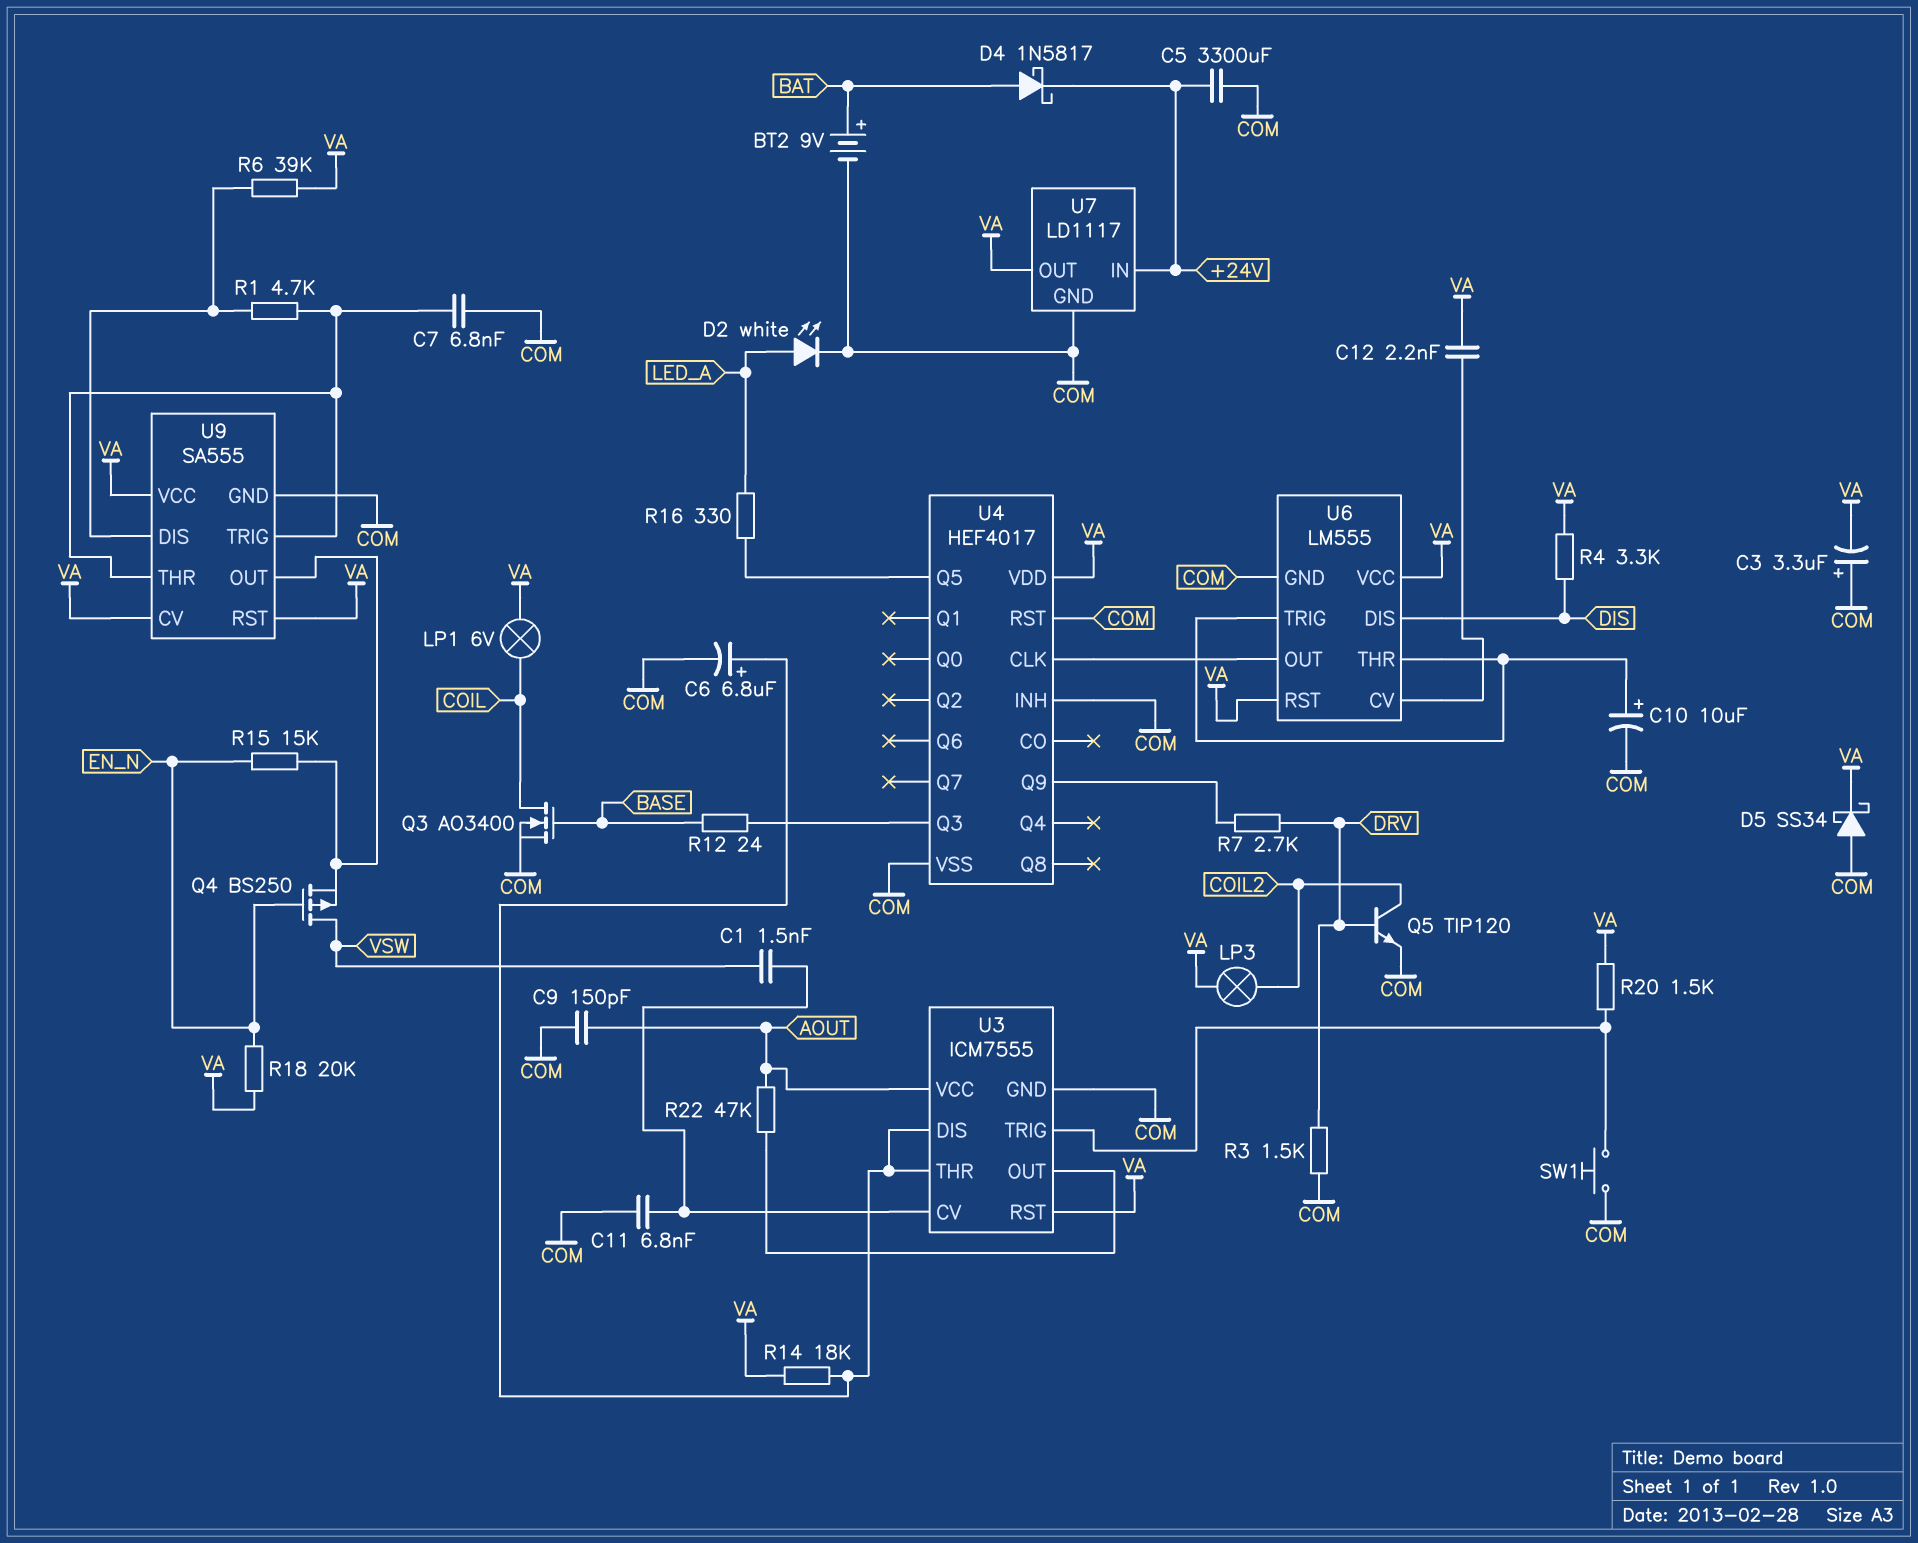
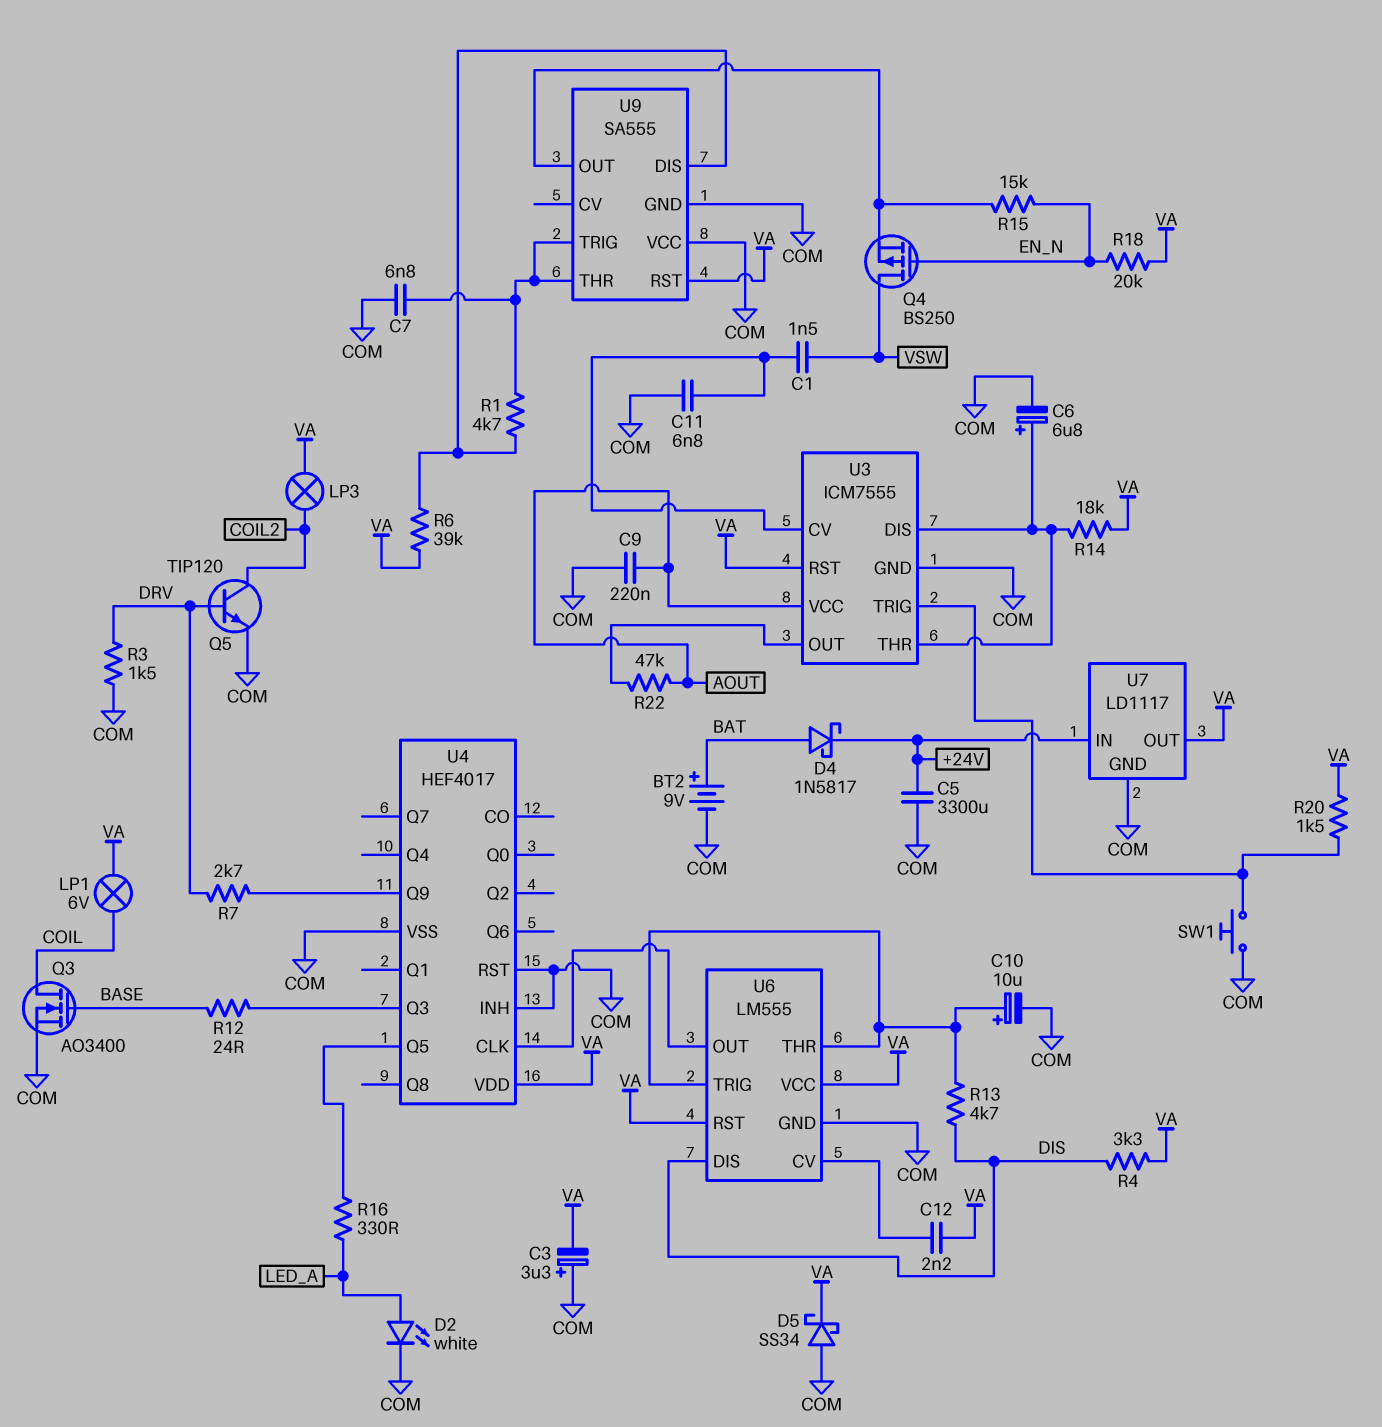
C9: 150pF (AOUT, COM) -> 220nF (AOUT, COM)
R13: none -> 4.7k (DIS, U6/THR)
U9 pin CV: VA -> none
U9 pin VCC: VA -> COM

